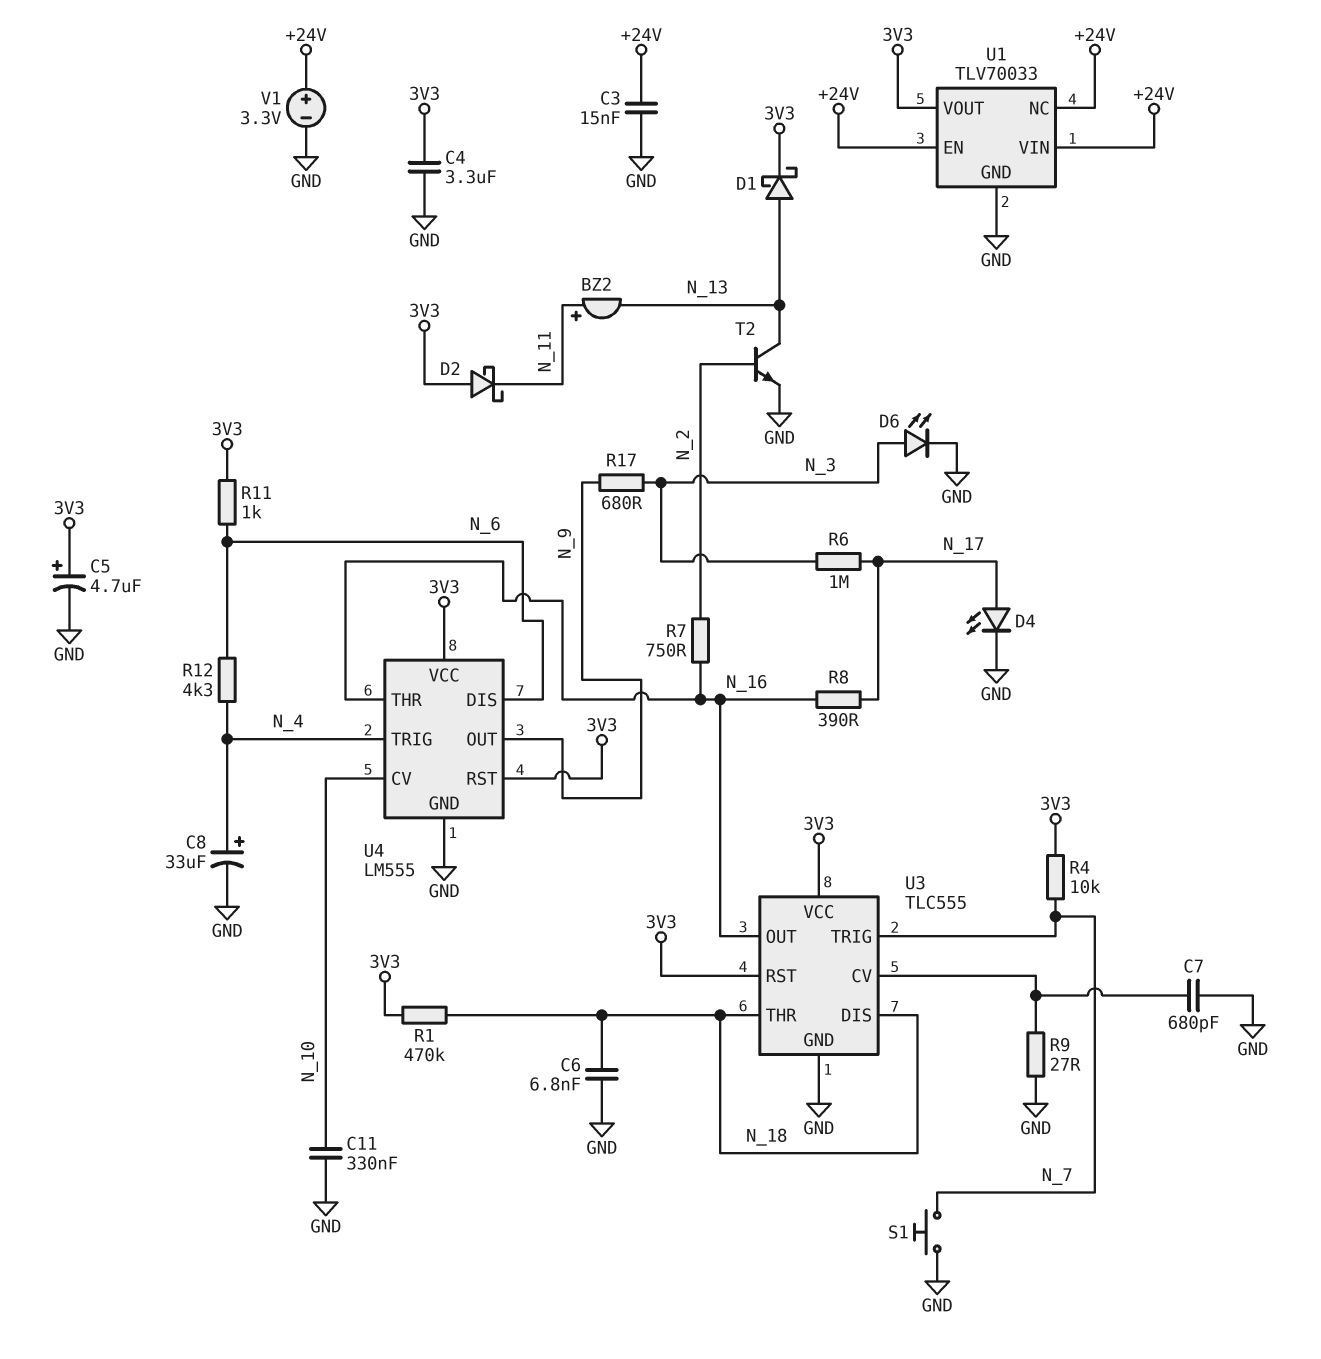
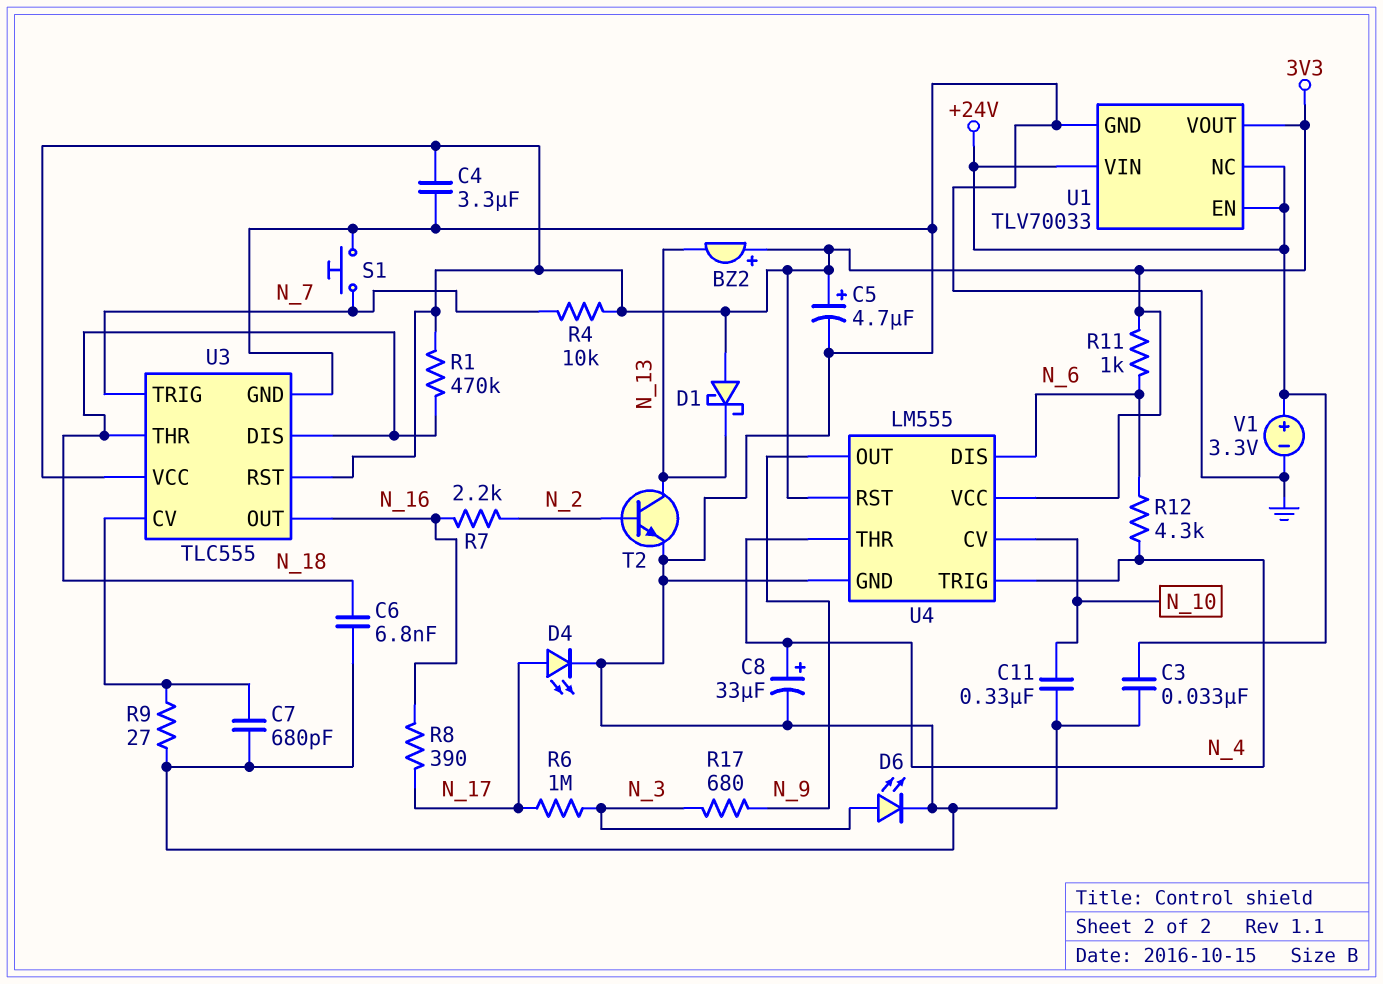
BZ2: buzzer (plus N_11, minus N_13) -> buzzer (plus 3V3, minus N_13)
C3: 15nF (+24V, GND) -> 33nF (+24V, GND)
D1: schottky (A N_13, K 3V3) -> schottky (A 3V3, K N_13)
D2: schottky (A 3V3, K N_11) -> none
R7: 750 (N_2, N_16) -> 2.2k (N_2, N_16)
U4 pin THR: N_16 -> N_4

